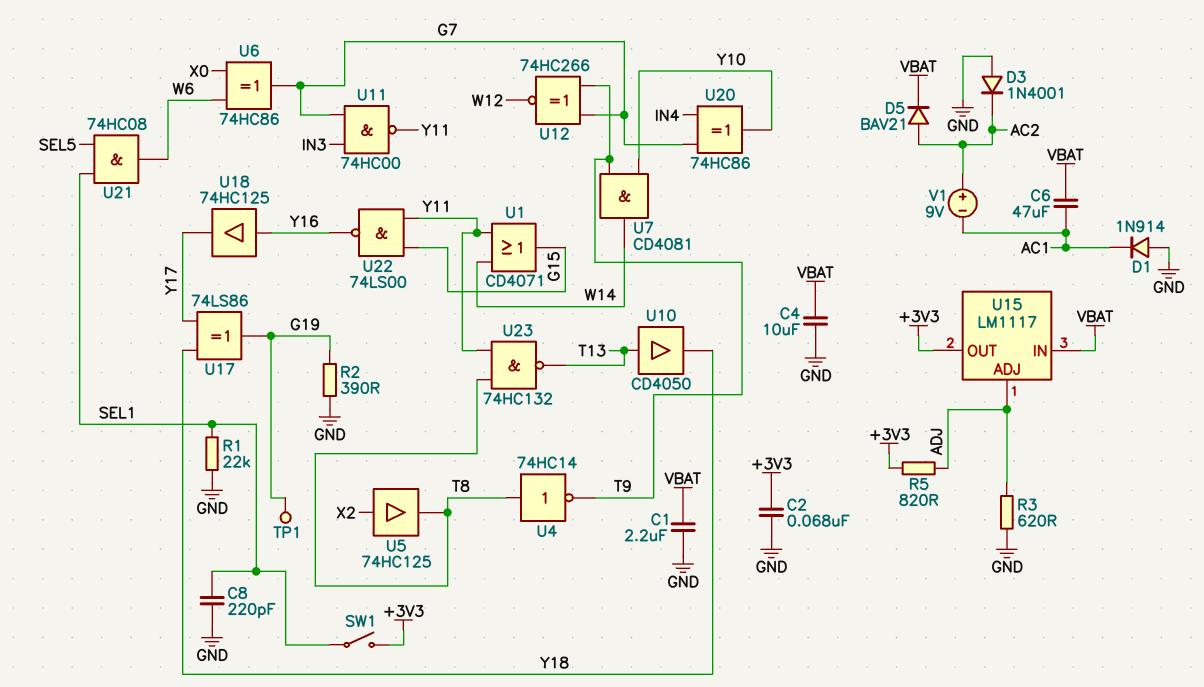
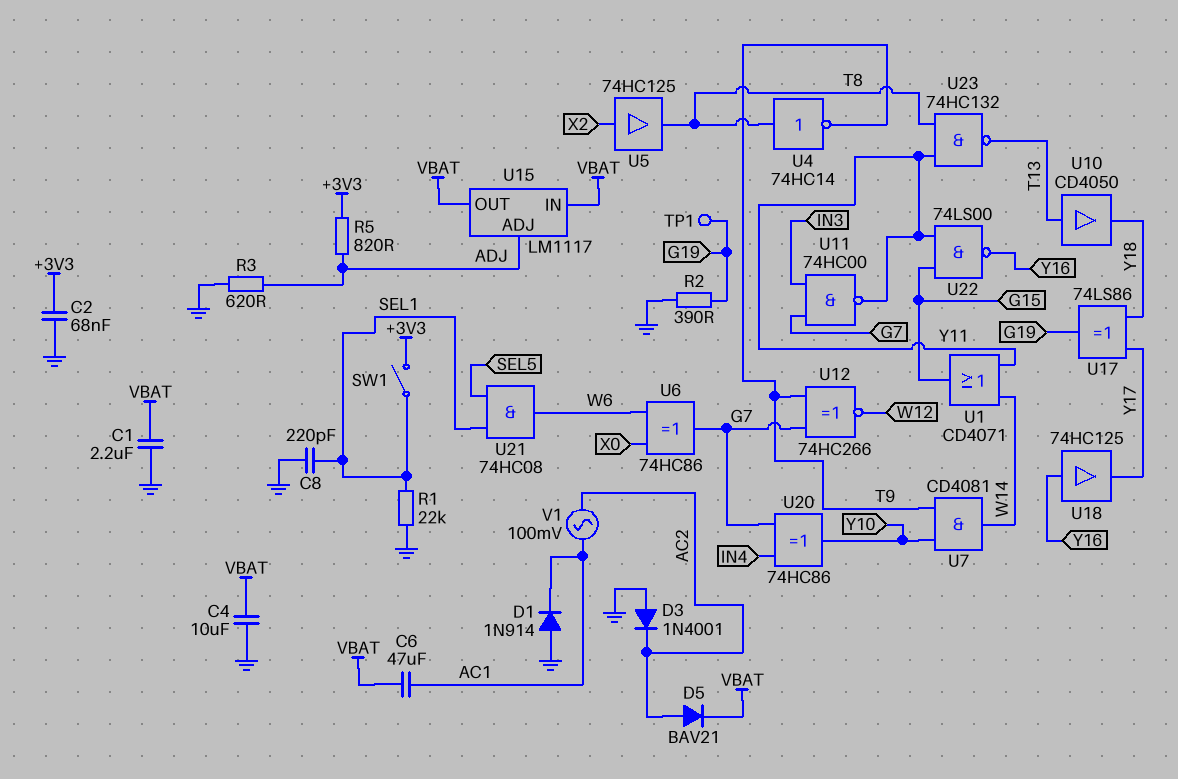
U15 pin OUT: +3V3 -> VBAT
V1: 9V (plus AC2, minus AC1) -> AC 100mV (AC1, AC2)

